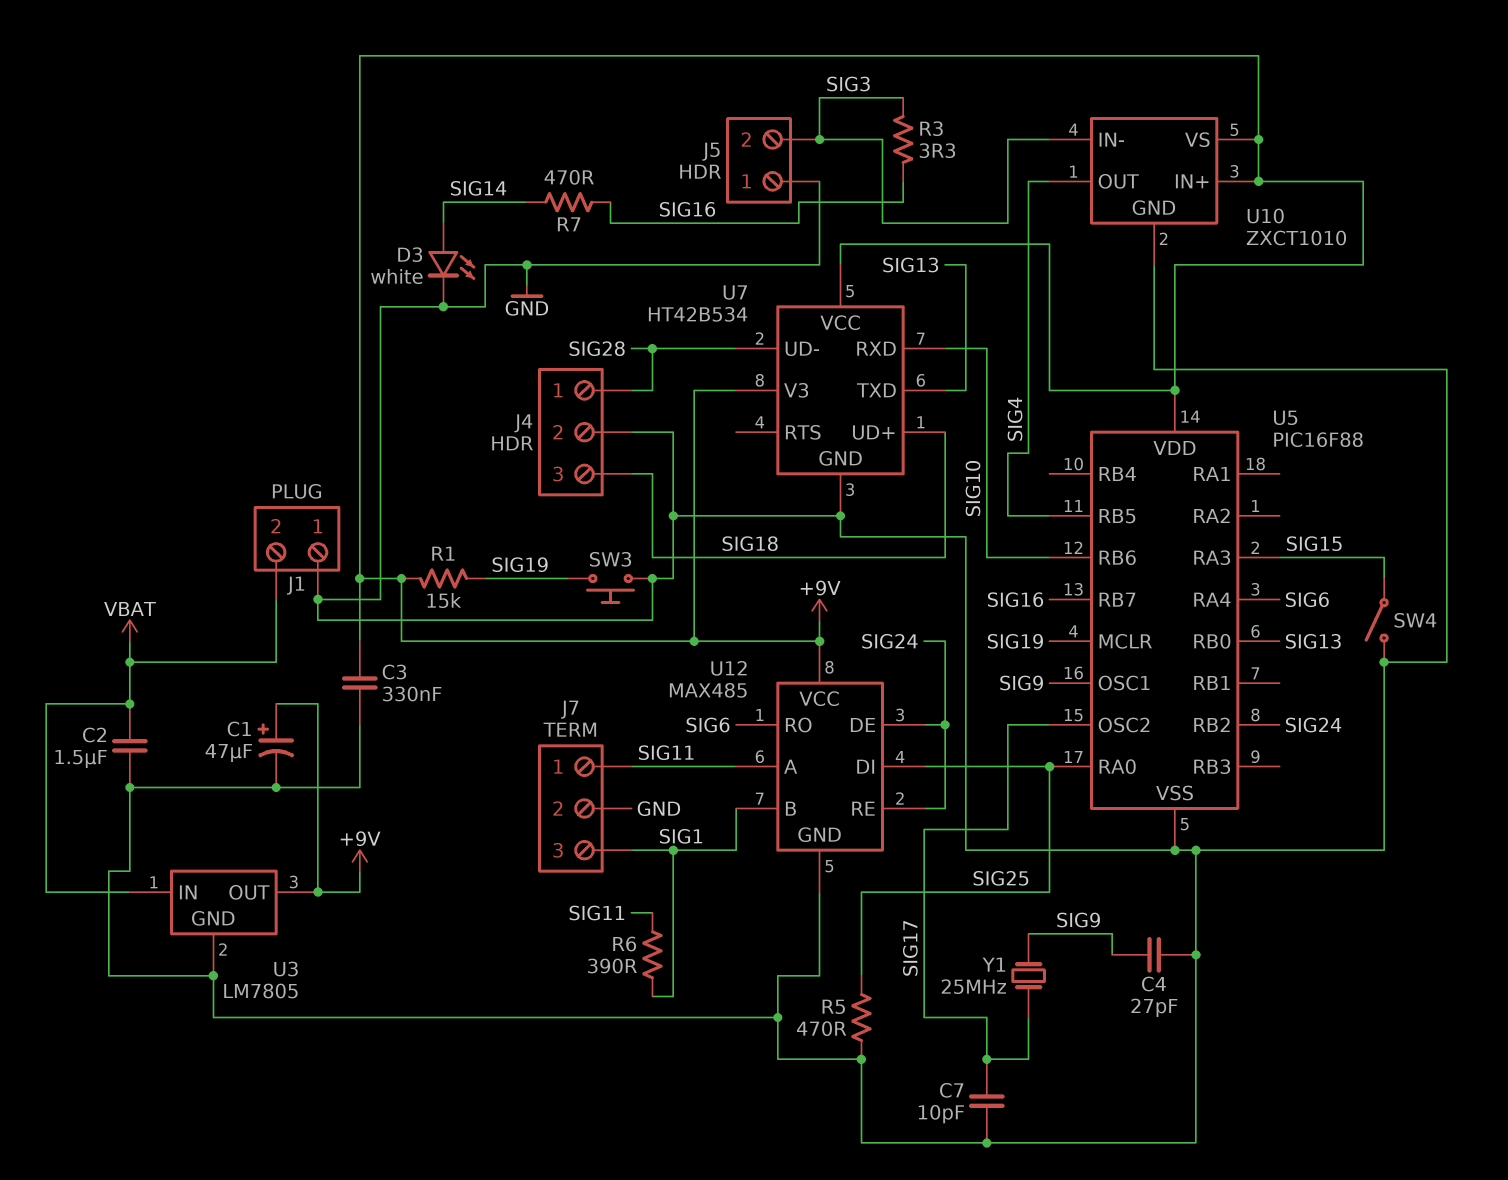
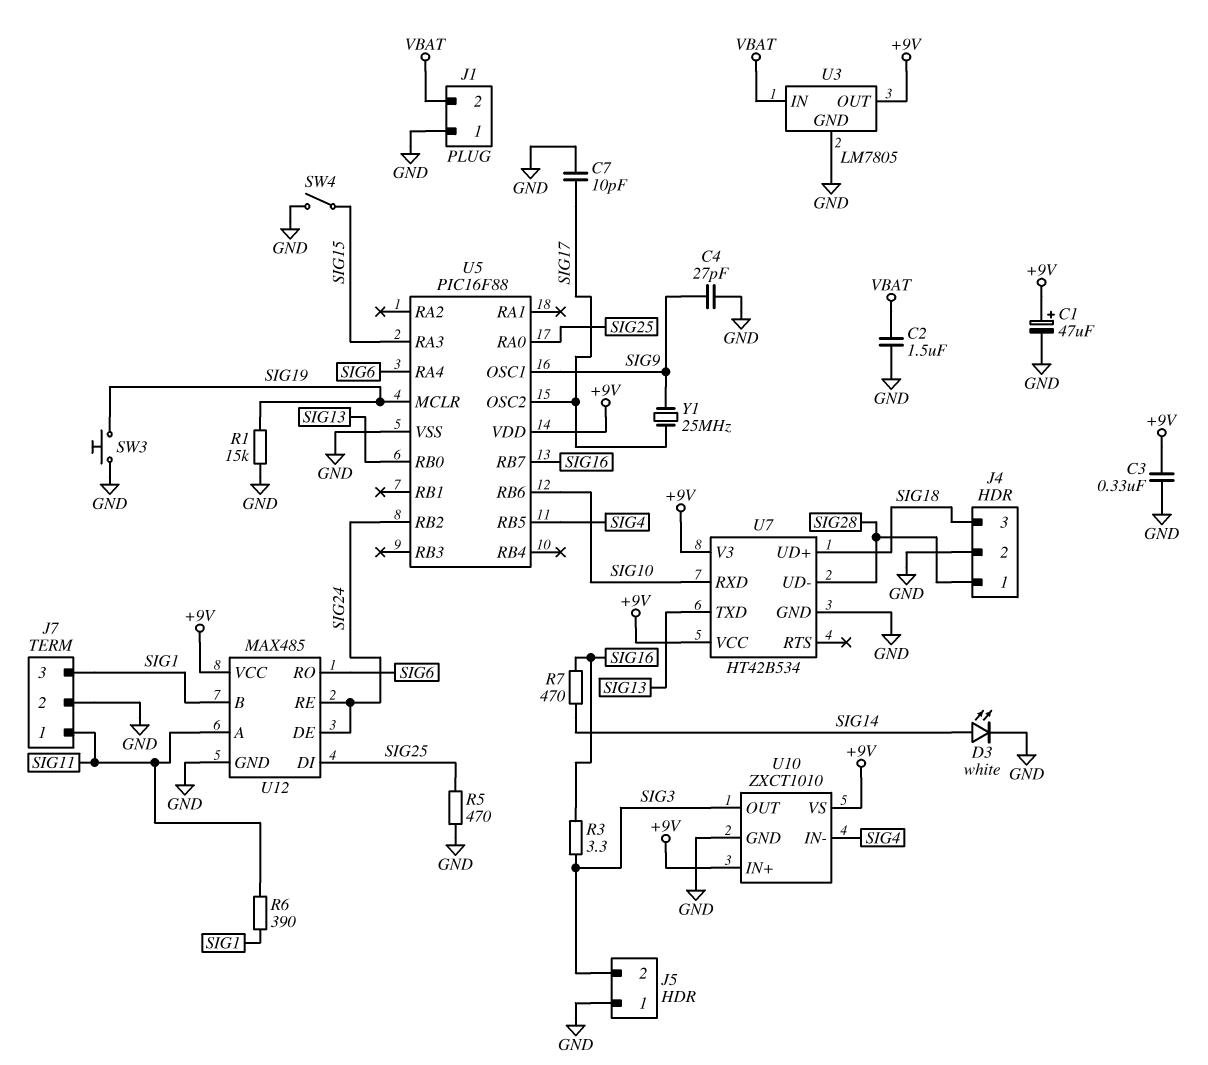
R1: 15k (+9V, SIG19) -> 15k (GND, SIG19)
U10 pin IN-: SIG3 -> SIG4
U10 pin OUT: SIG4 -> SIG3

